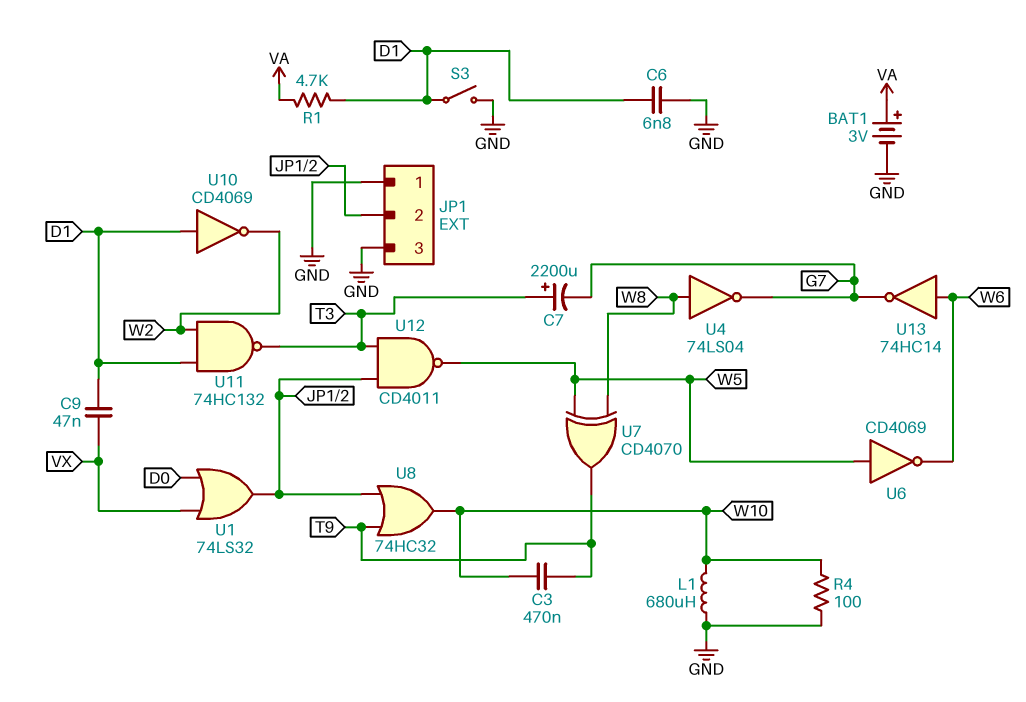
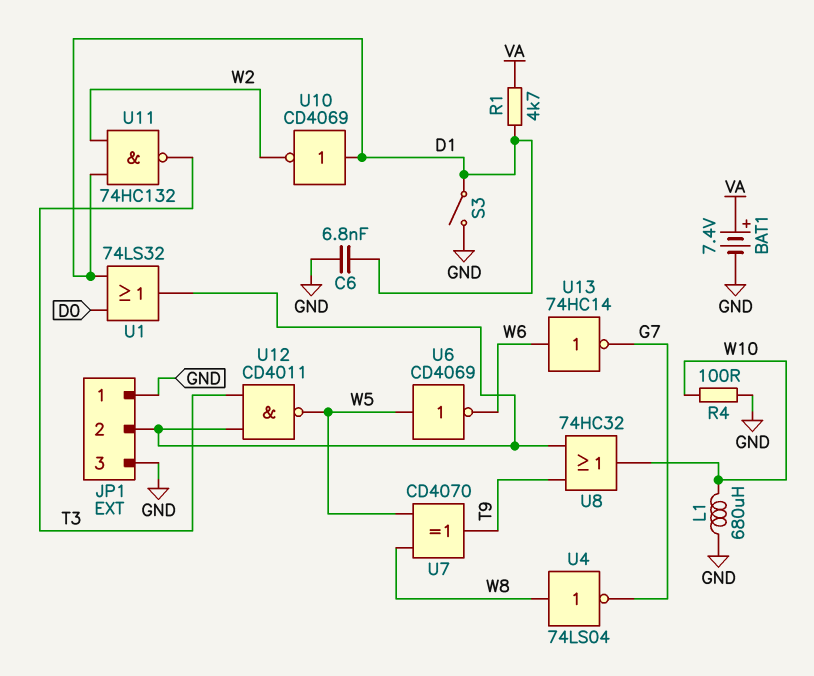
BAT1: 3V (plus VA, minus GND) -> 7.4V (plus VA, minus GND)
C3: 470nF (T9, W10) -> none
C7: 2200uF (plus T3, minus G7) -> none
C9: 47nF (D1, VX) -> none
U1: OR 74LS32 (in D0, in VX, out JP1/2) -> OR 74LS32 (in D0, in D1, out JP1/2)

